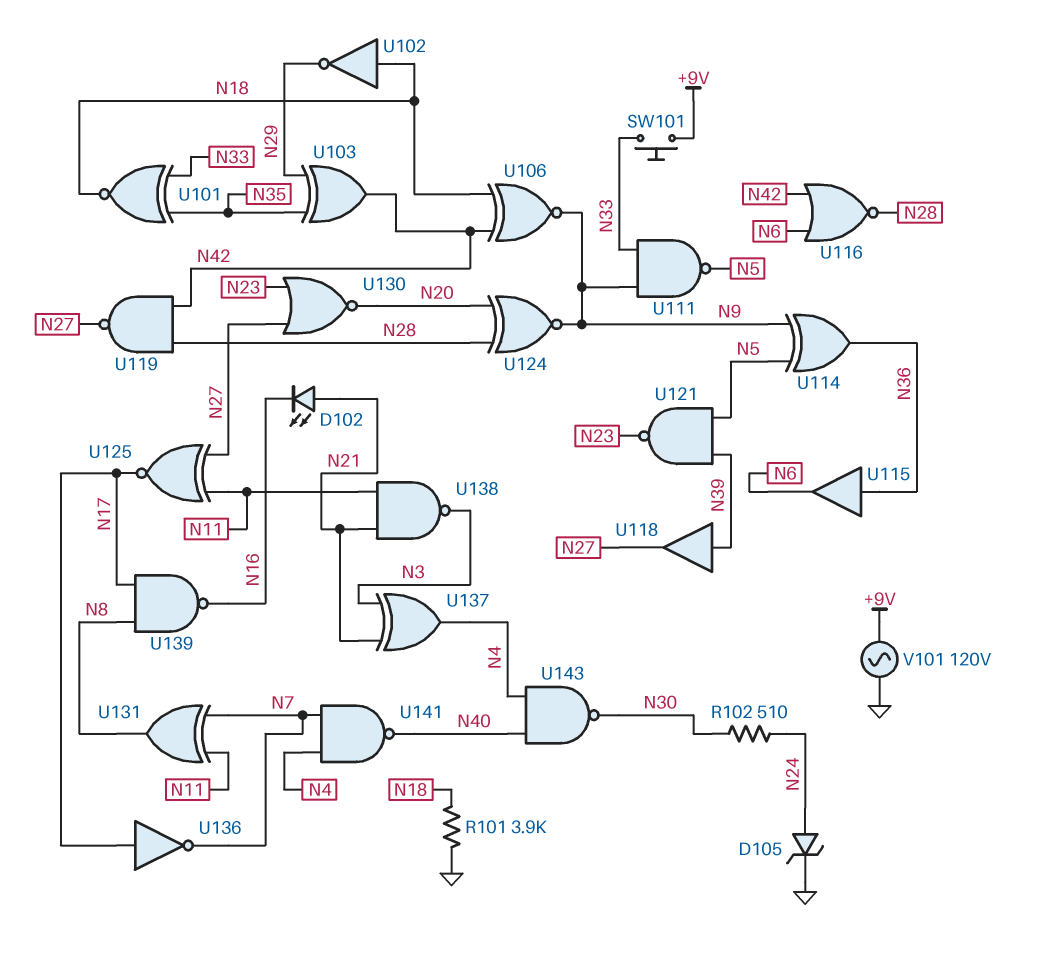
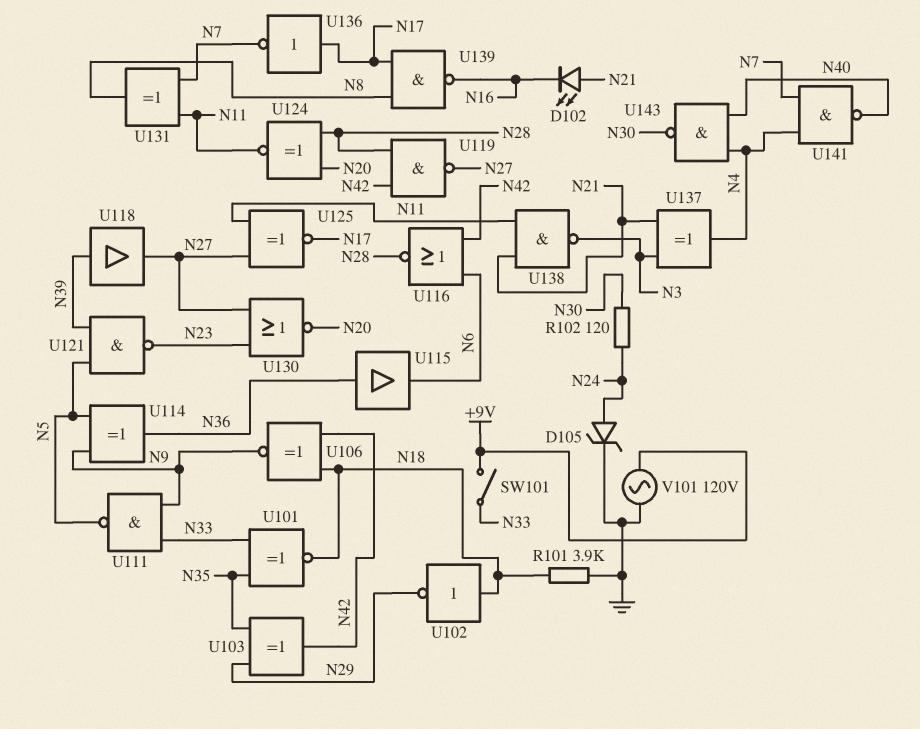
R102: 510 (N24, N30) -> 120 (N24, N30)
SW101: button (+9V, N33) -> switch (+9V, N33)
U124: XNOR (in N20, in N28, out N9) -> XNOR (in N20, in N28, out N11)

